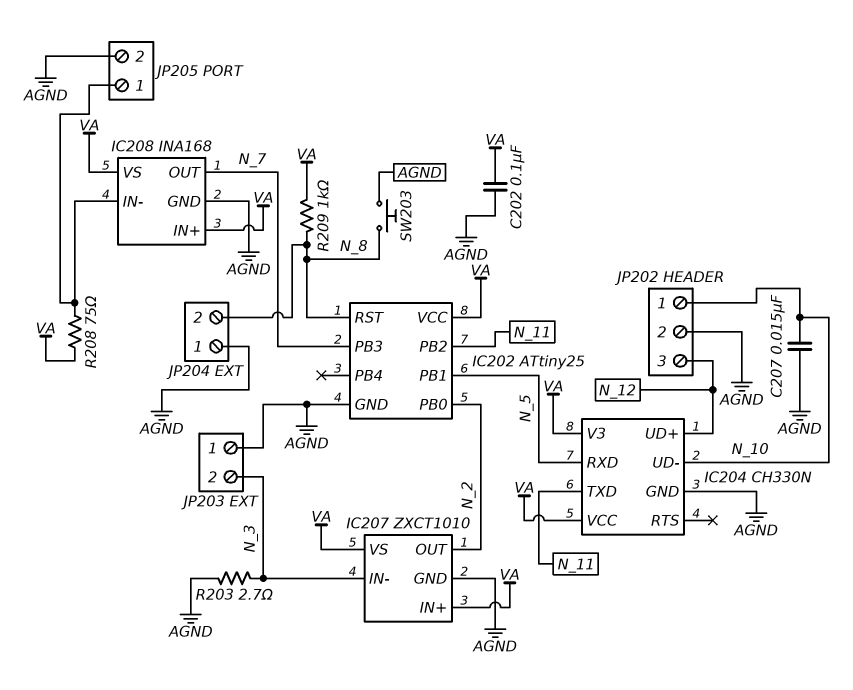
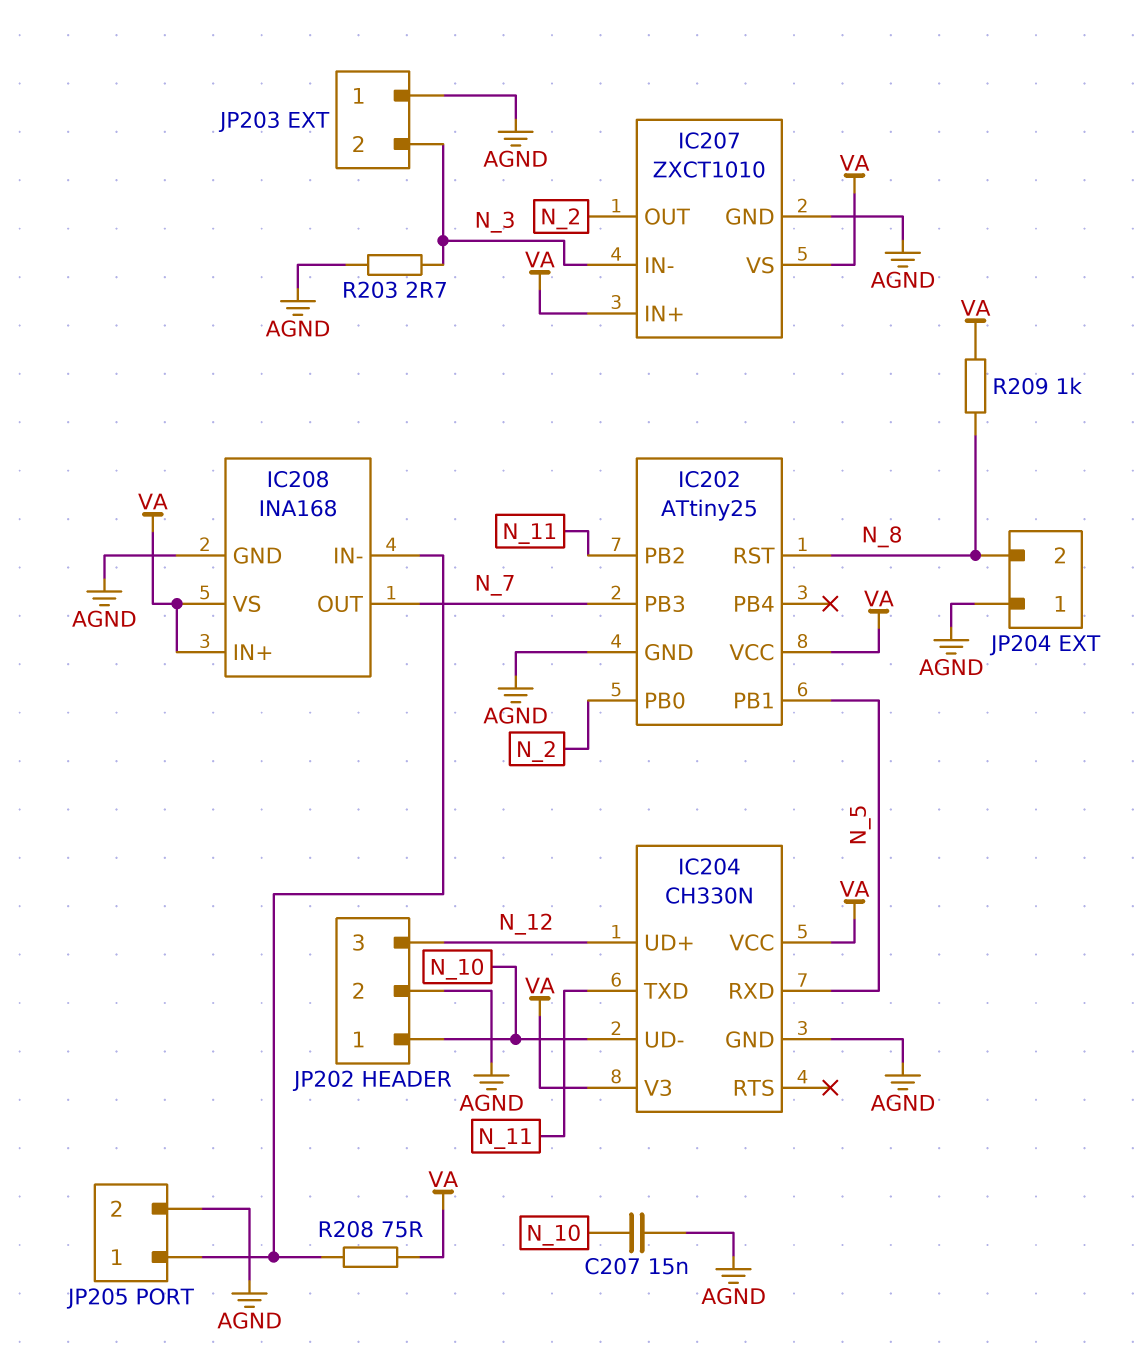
C202: 100nF (AGND, VA) -> none
SW203: button (AGND, N_8) -> none

